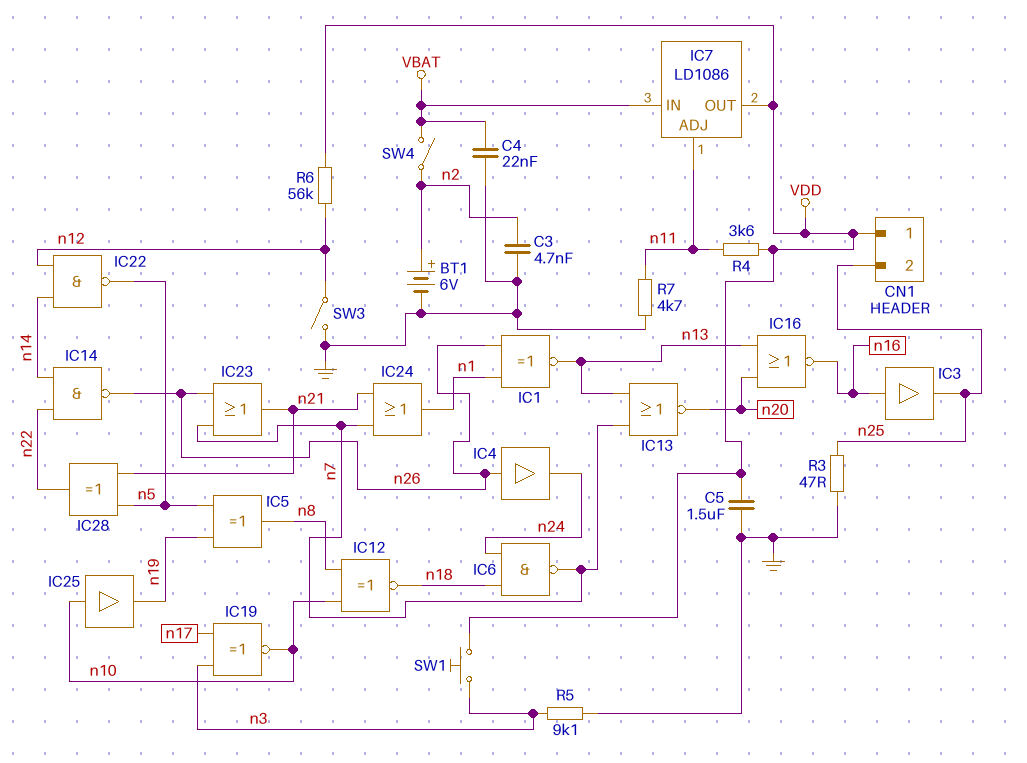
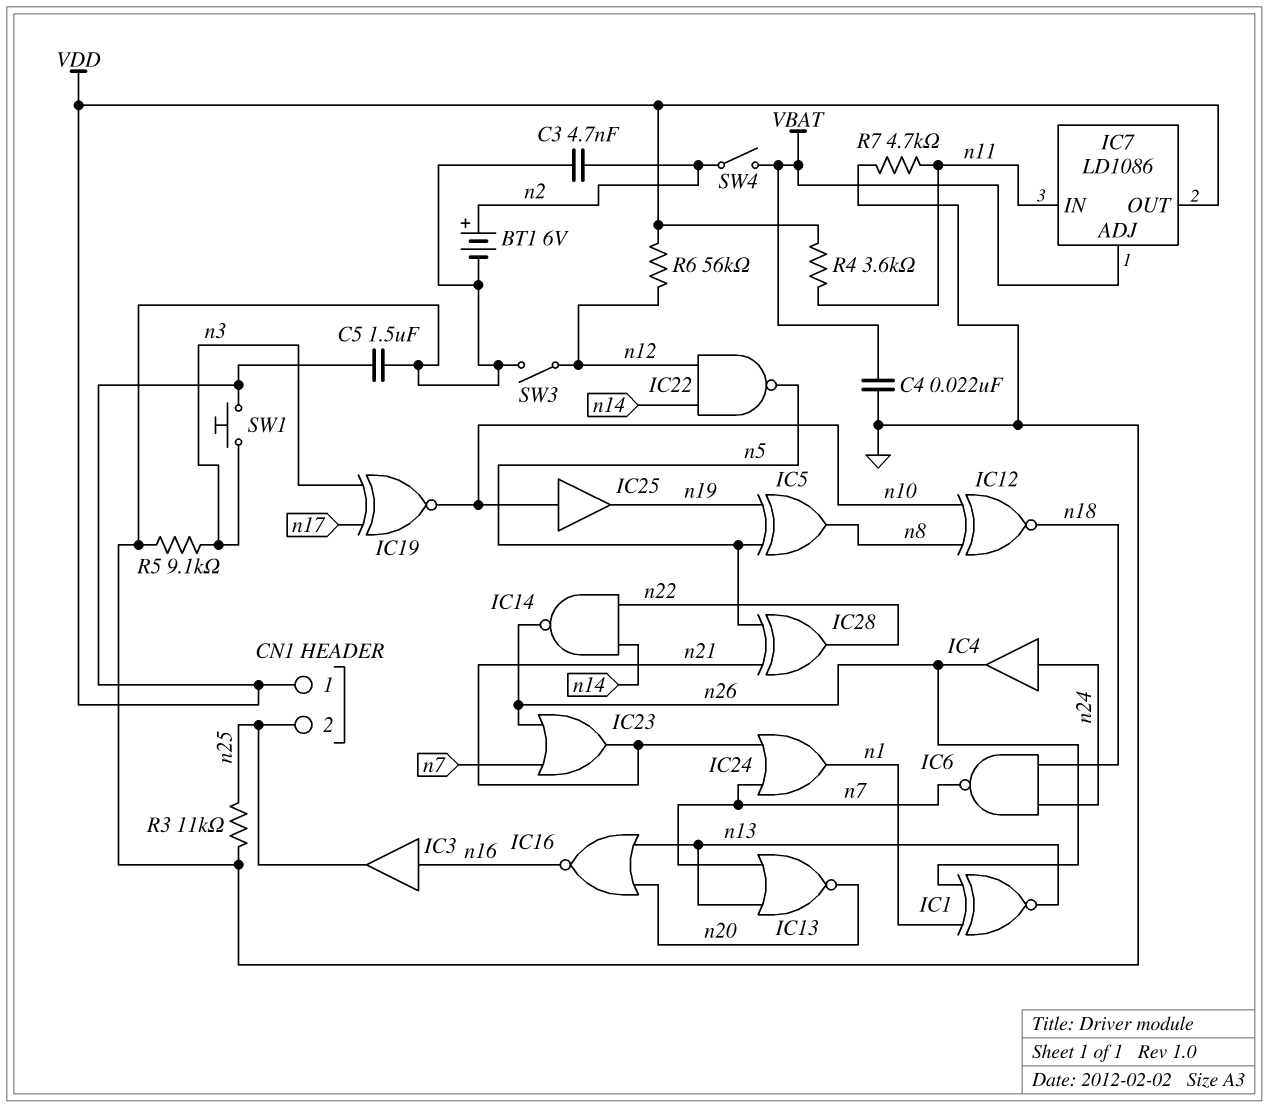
IC4: buffer (in n26, out n24) -> buffer (in n24, out n26)
IC7 pin ADJ: n11 -> VBAT
IC7 pin IN: VBAT -> n11
R3: 47 (GND, n25) -> 11k (GND, n25)

